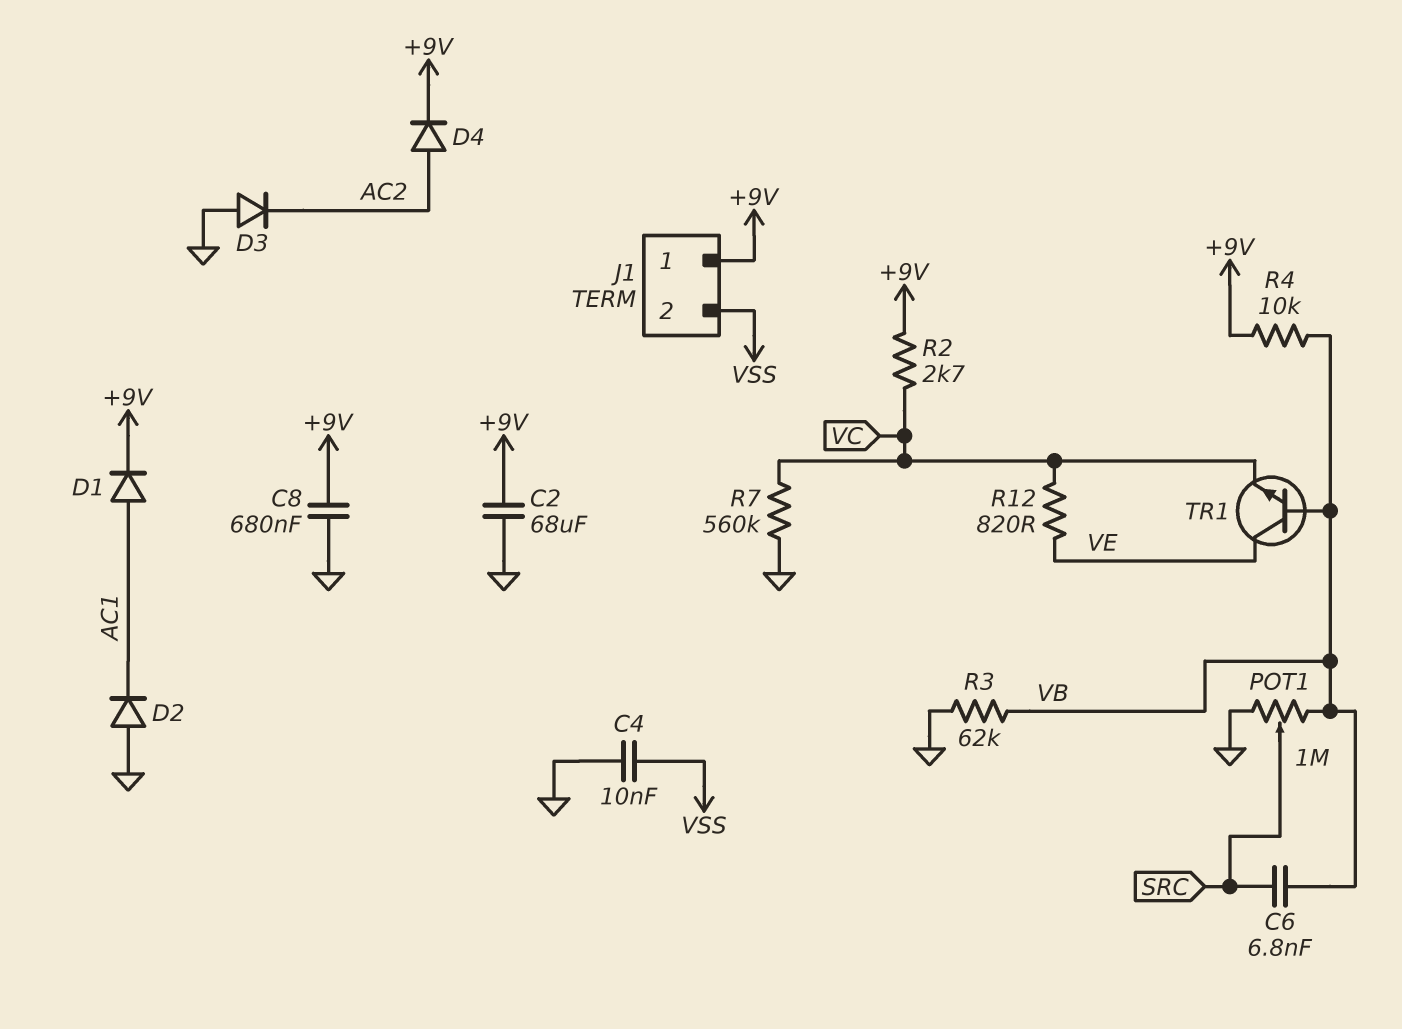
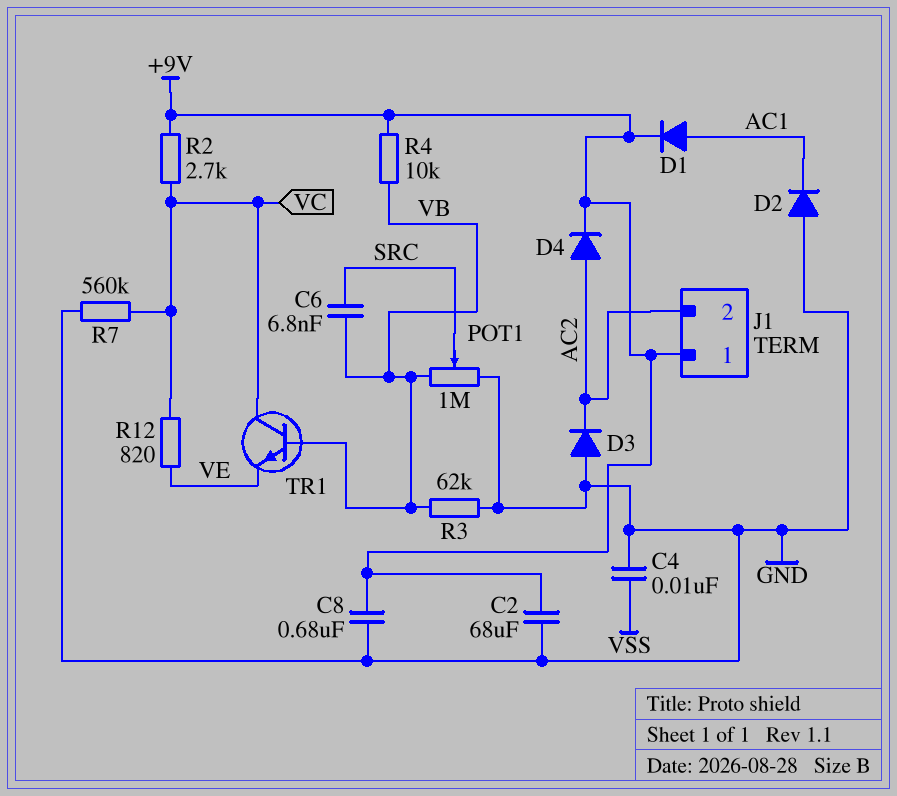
J1 pin 2: VSS -> AC2
TR1: NPN (B VB, C VE, E VC) -> NPN (B VB, C VC, E VE)

